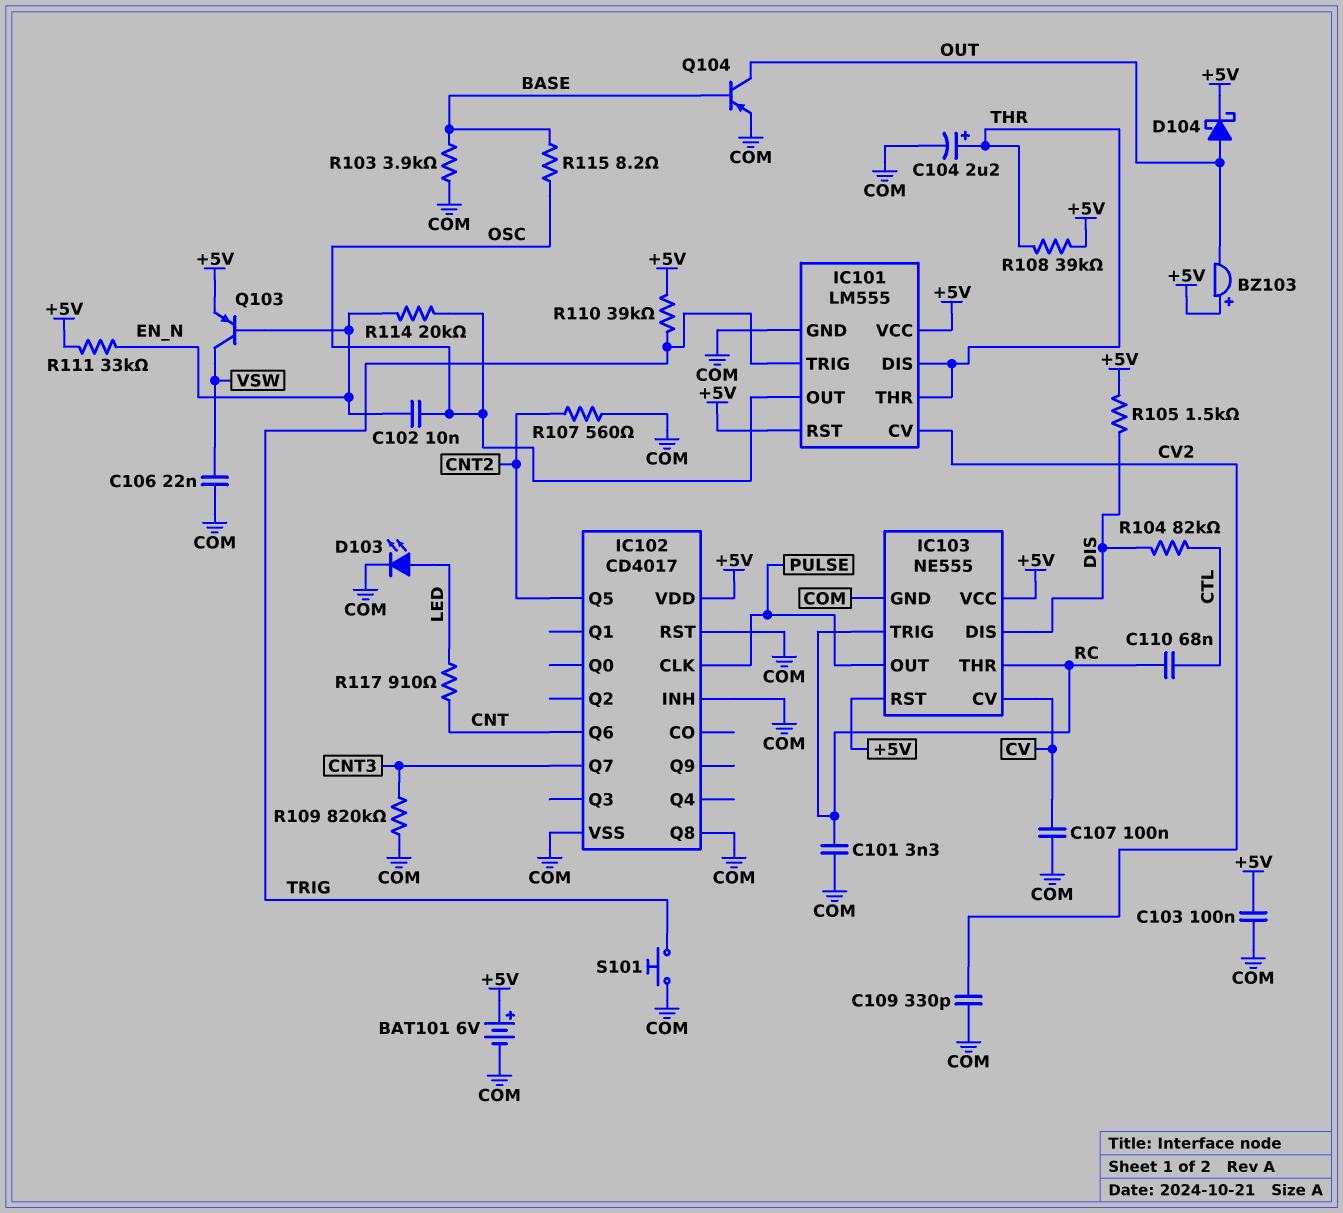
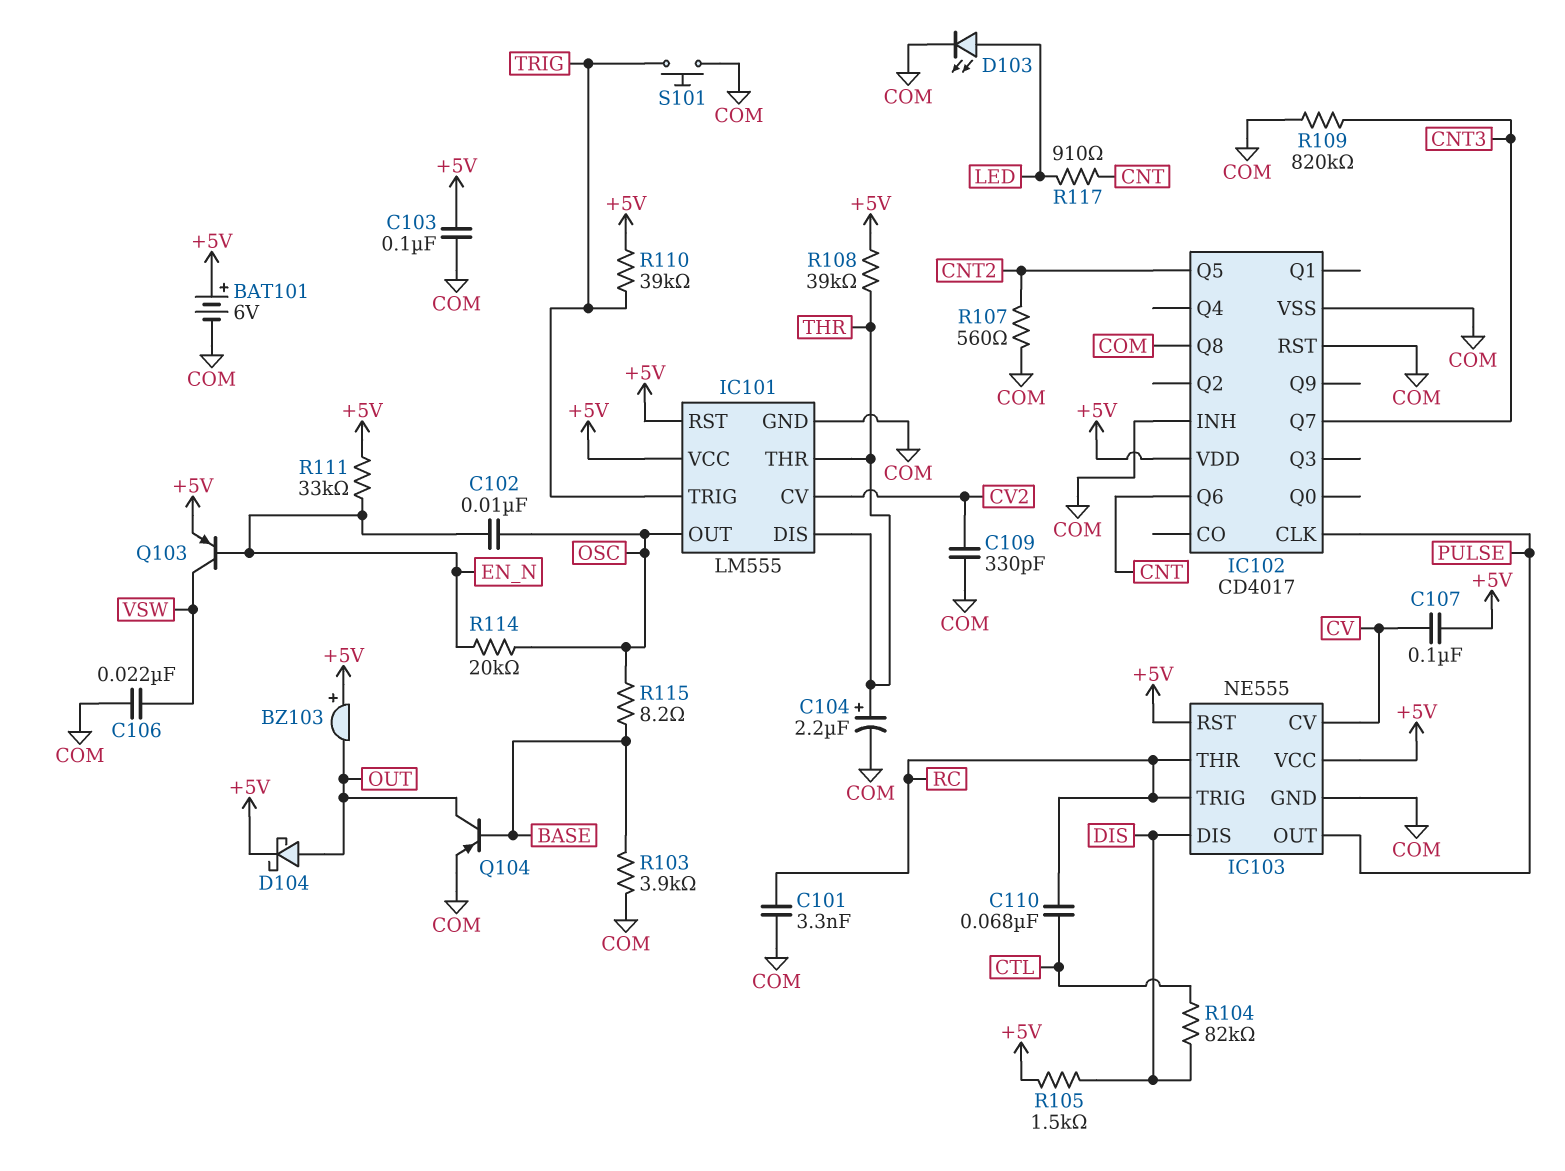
C107: 100nF (COM, CV) -> 100nF (+5V, CV)

